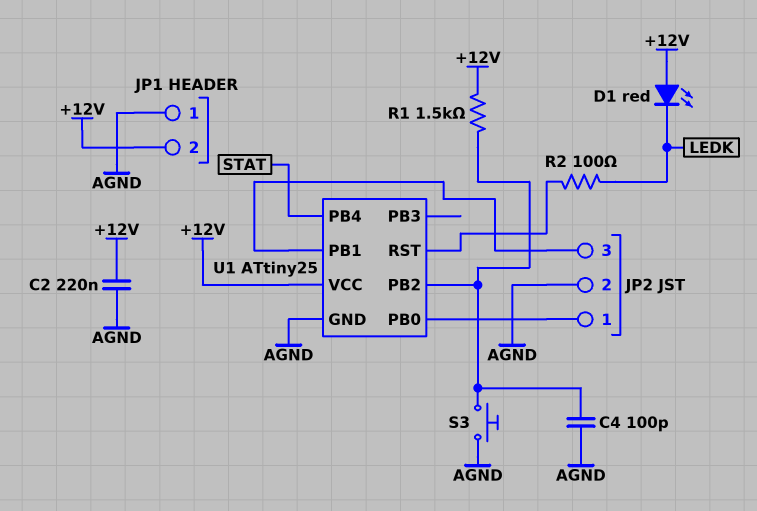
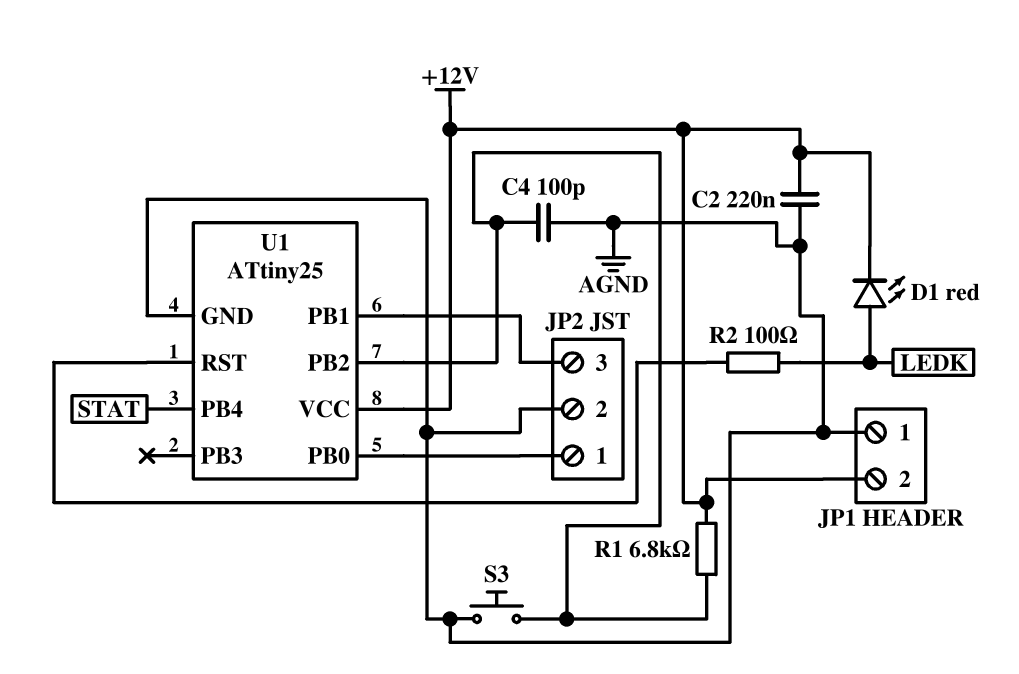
D1: LED red (A +12V, K LEDK) -> LED red (A LEDK, K +12V)
R1: 1.5k (+12V, U1/PB2) -> 6.8k (+12V, U1/PB2)

